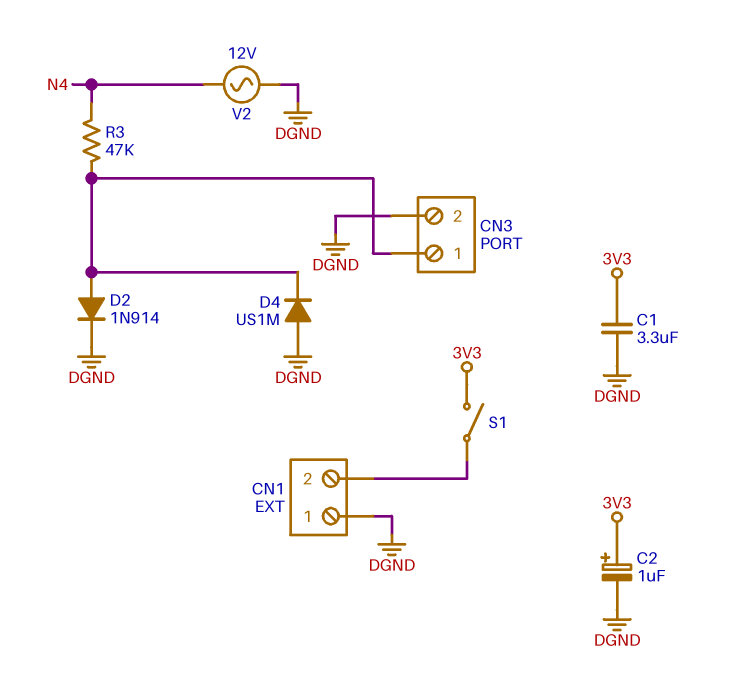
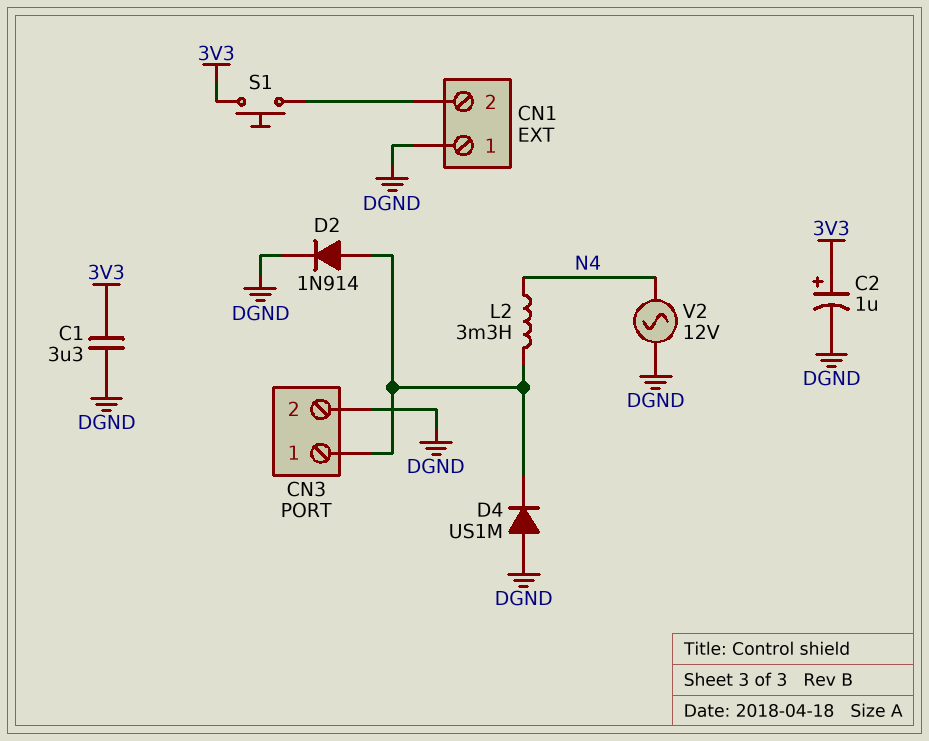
L2: none -> 3.3mH (CN3/1, N4)
R3: 47k (CN3/1, N4) -> none
S1: switch (3V3, CN1/2) -> button (3V3, CN1/2)

